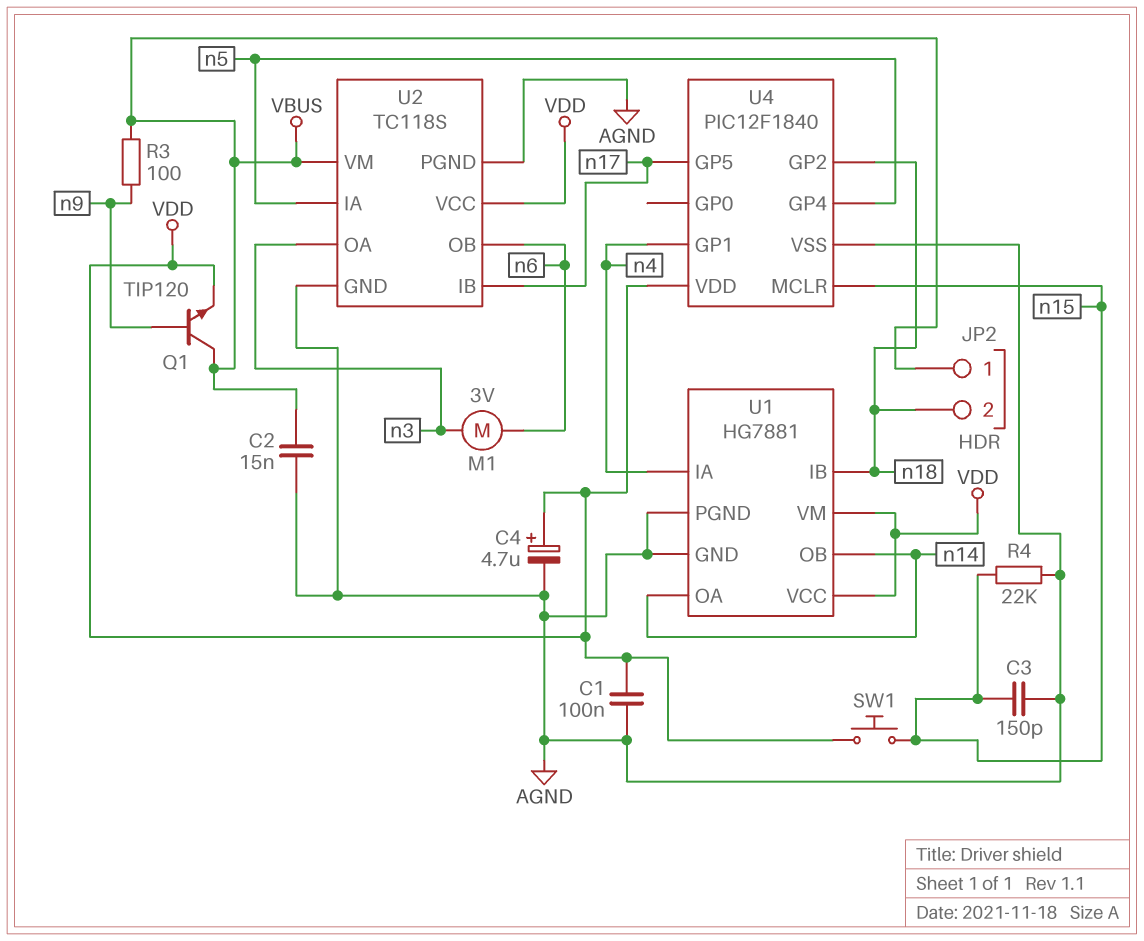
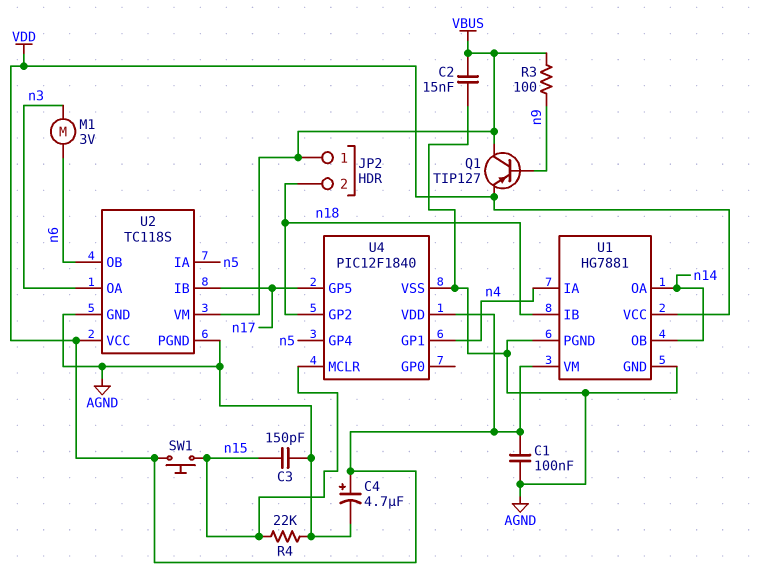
Q1: NPN TIP120 (B n9, C VBUS, E VDD) -> PNP TIP127 (B n9, C VBUS, E VDD)

